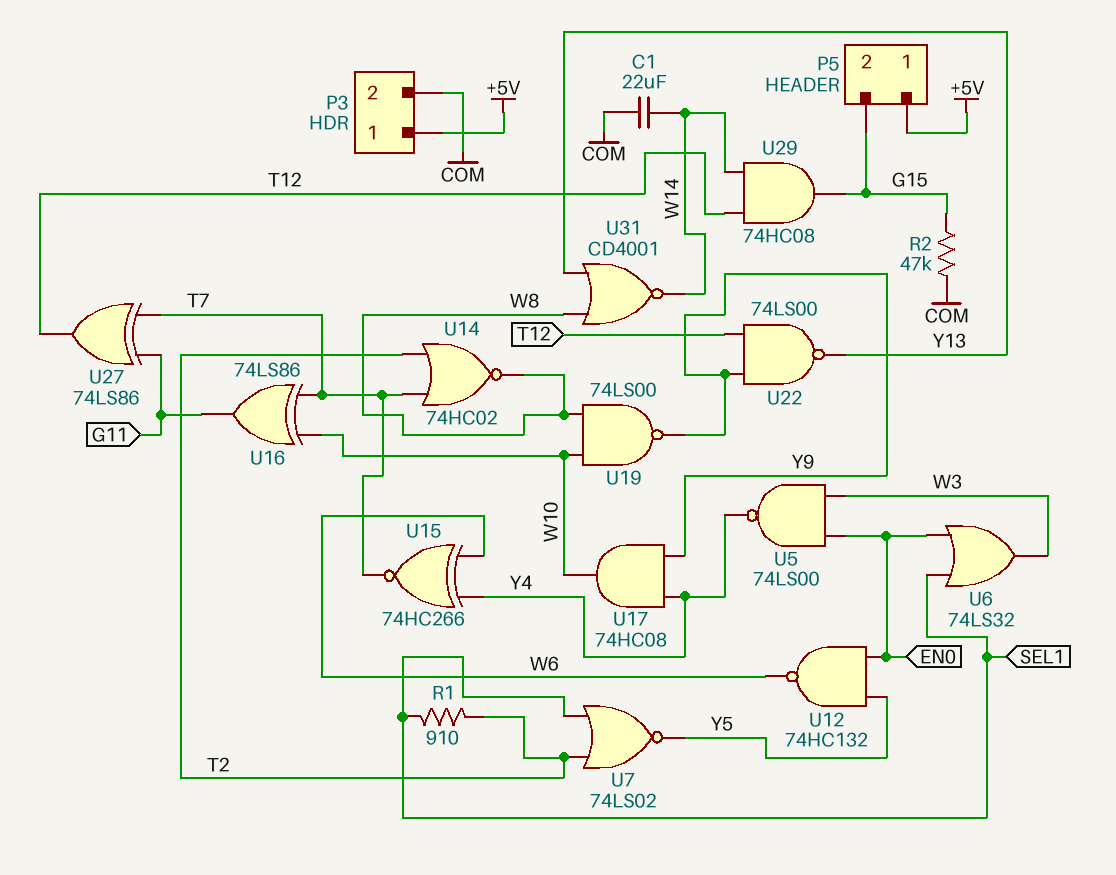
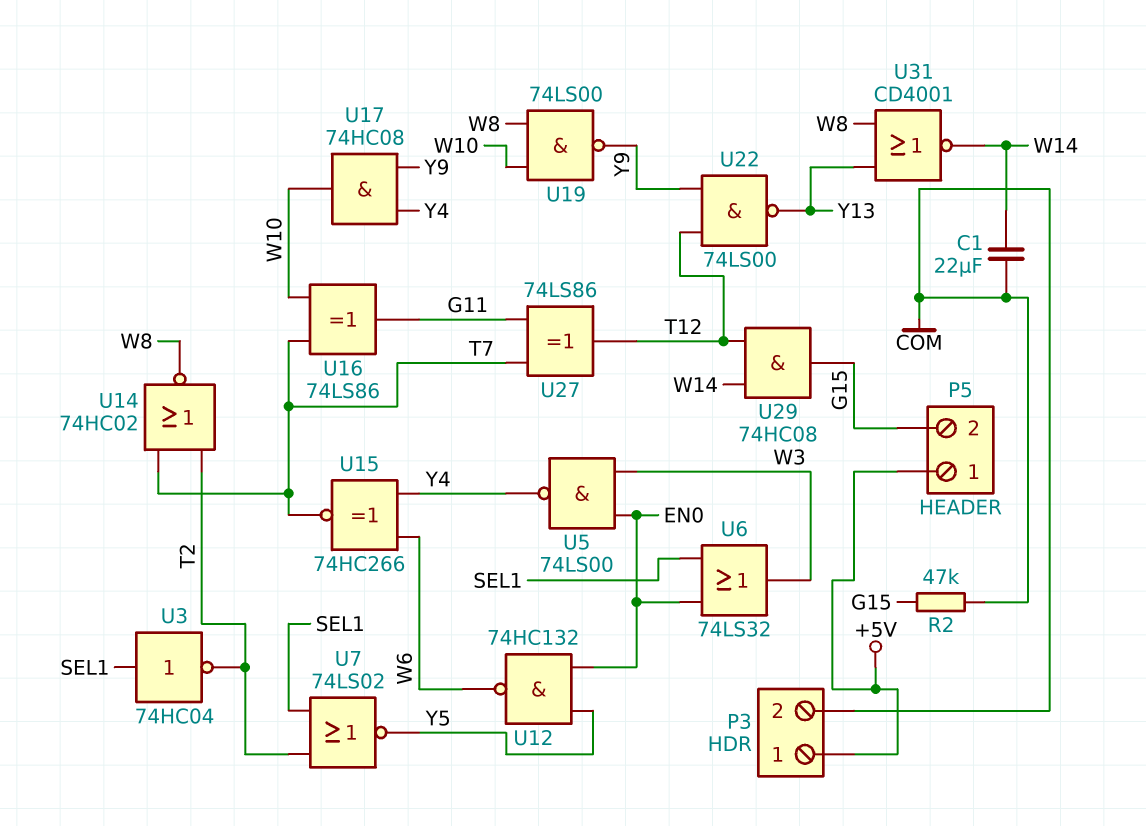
R1: 910 (SEL1, T2) -> none
U3: none -> NOT 74HC04 (in SEL1, out T2)

